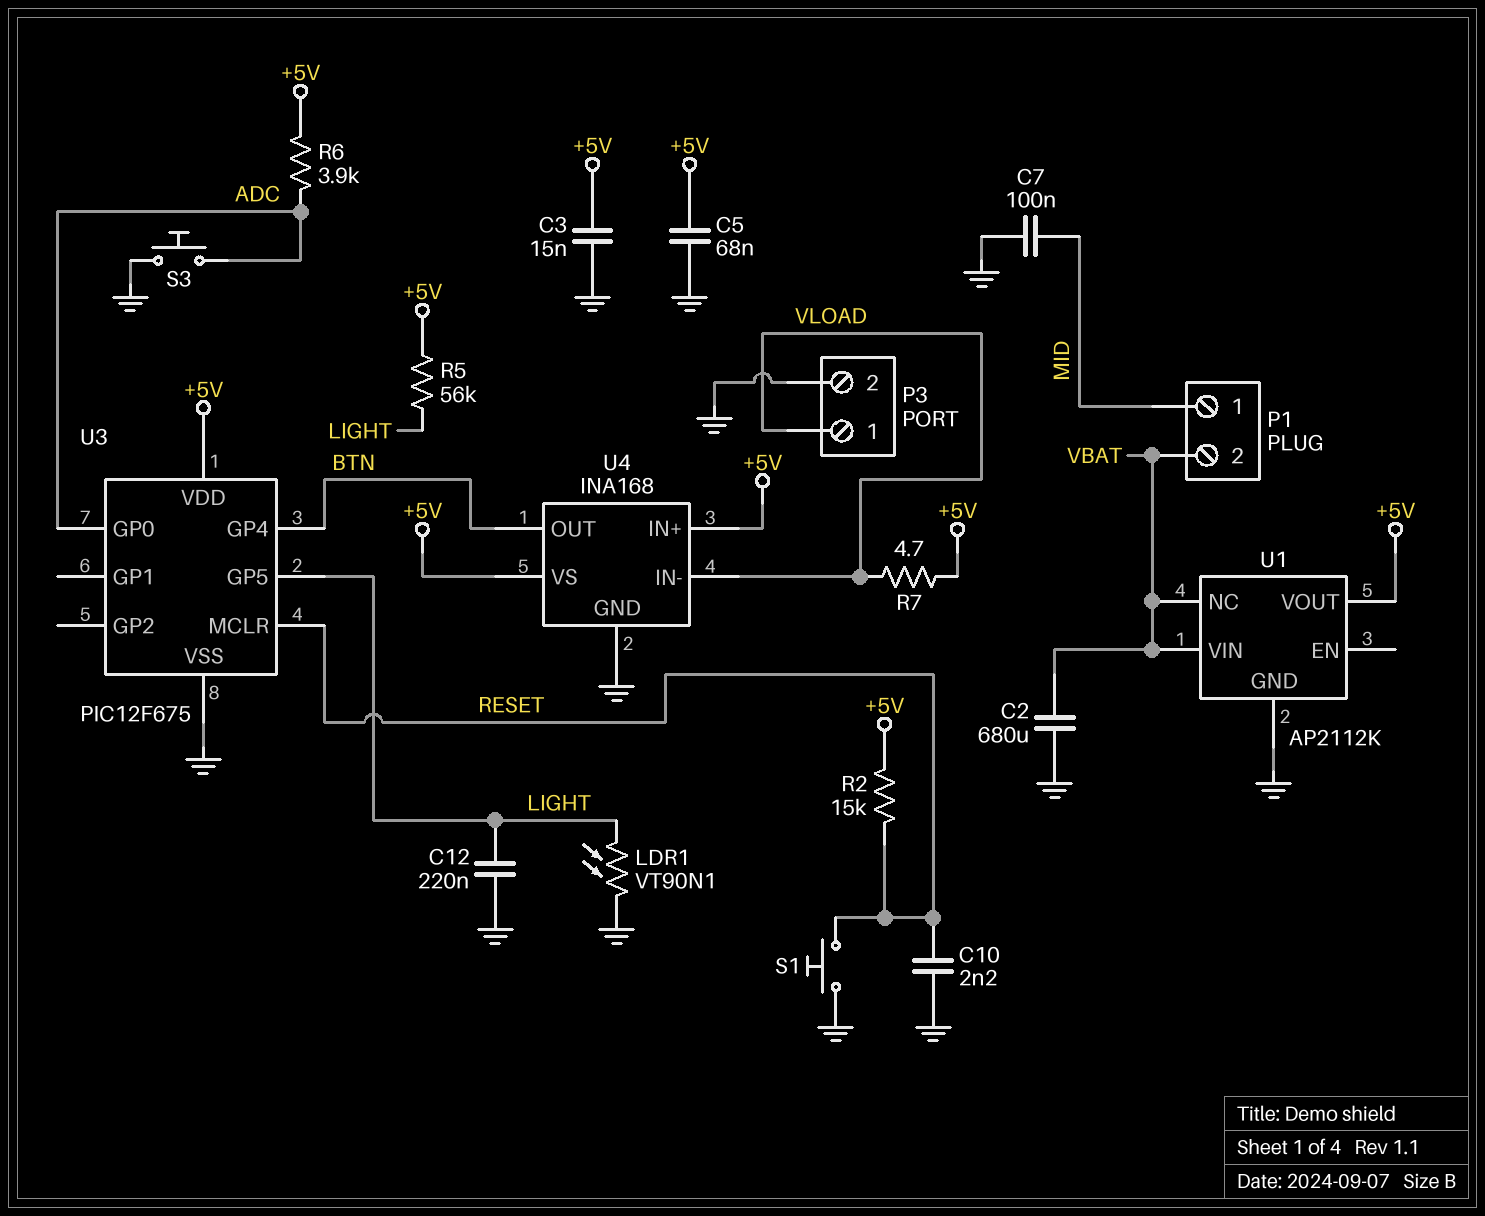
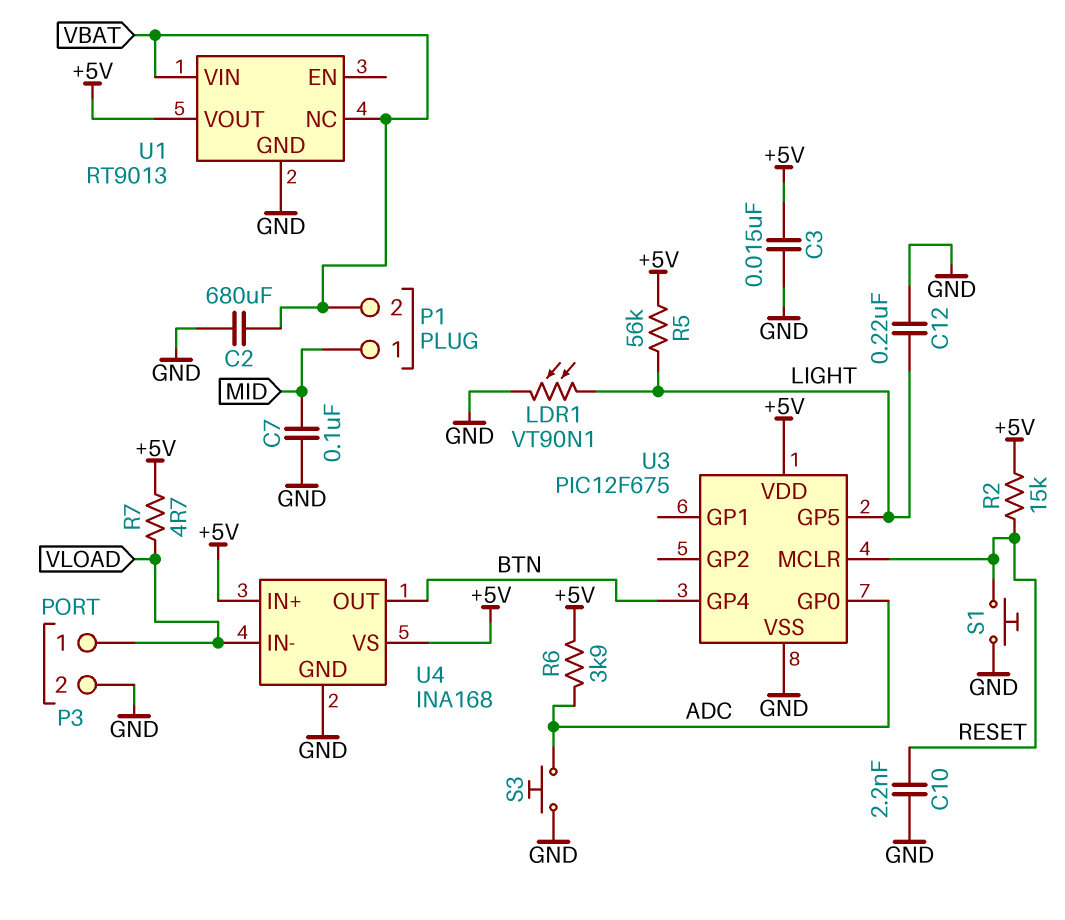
C5: 68nF (+5V, GND) -> none
U1: AP2112K -> RT9013

